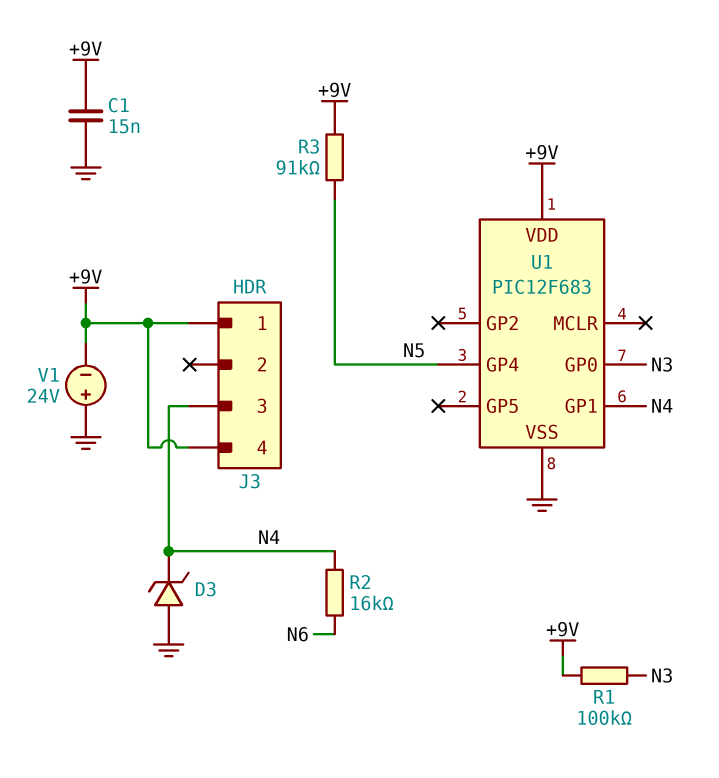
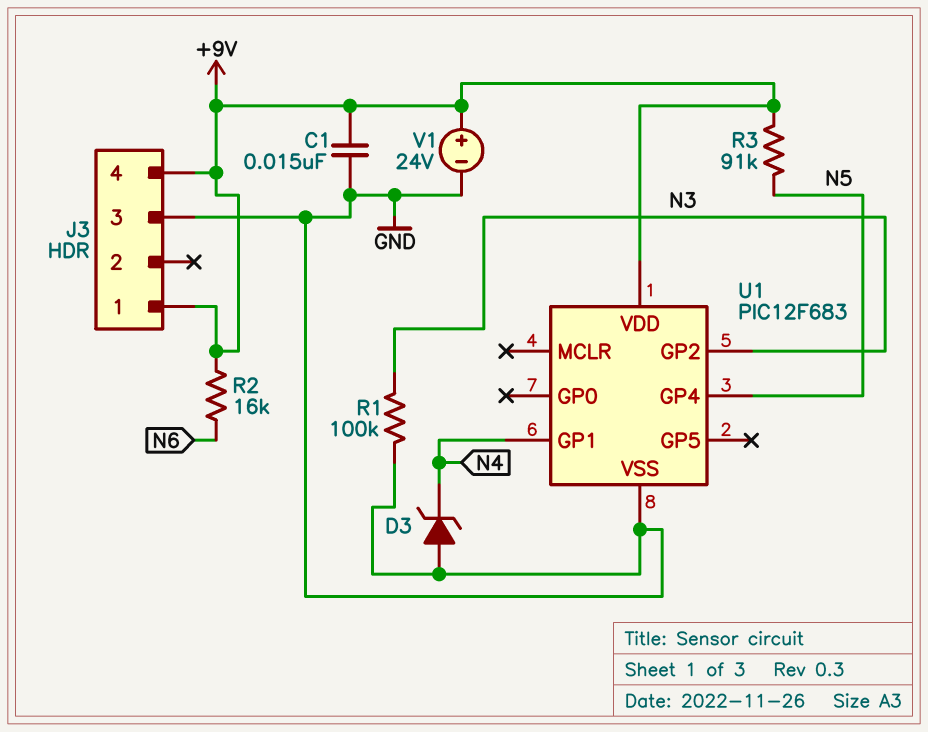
J3 pin 3: N4 -> GND
R1: 100k (+9V, N3) -> 100k (GND, N3)
R2: 16k (N4, N6) -> 16k (+9V, N6)
U1 pin GP0: N3 -> none
U1 pin GP2: none -> N3
V1: 24V (plus GND, minus +9V) -> 24V (plus +9V, minus GND)

